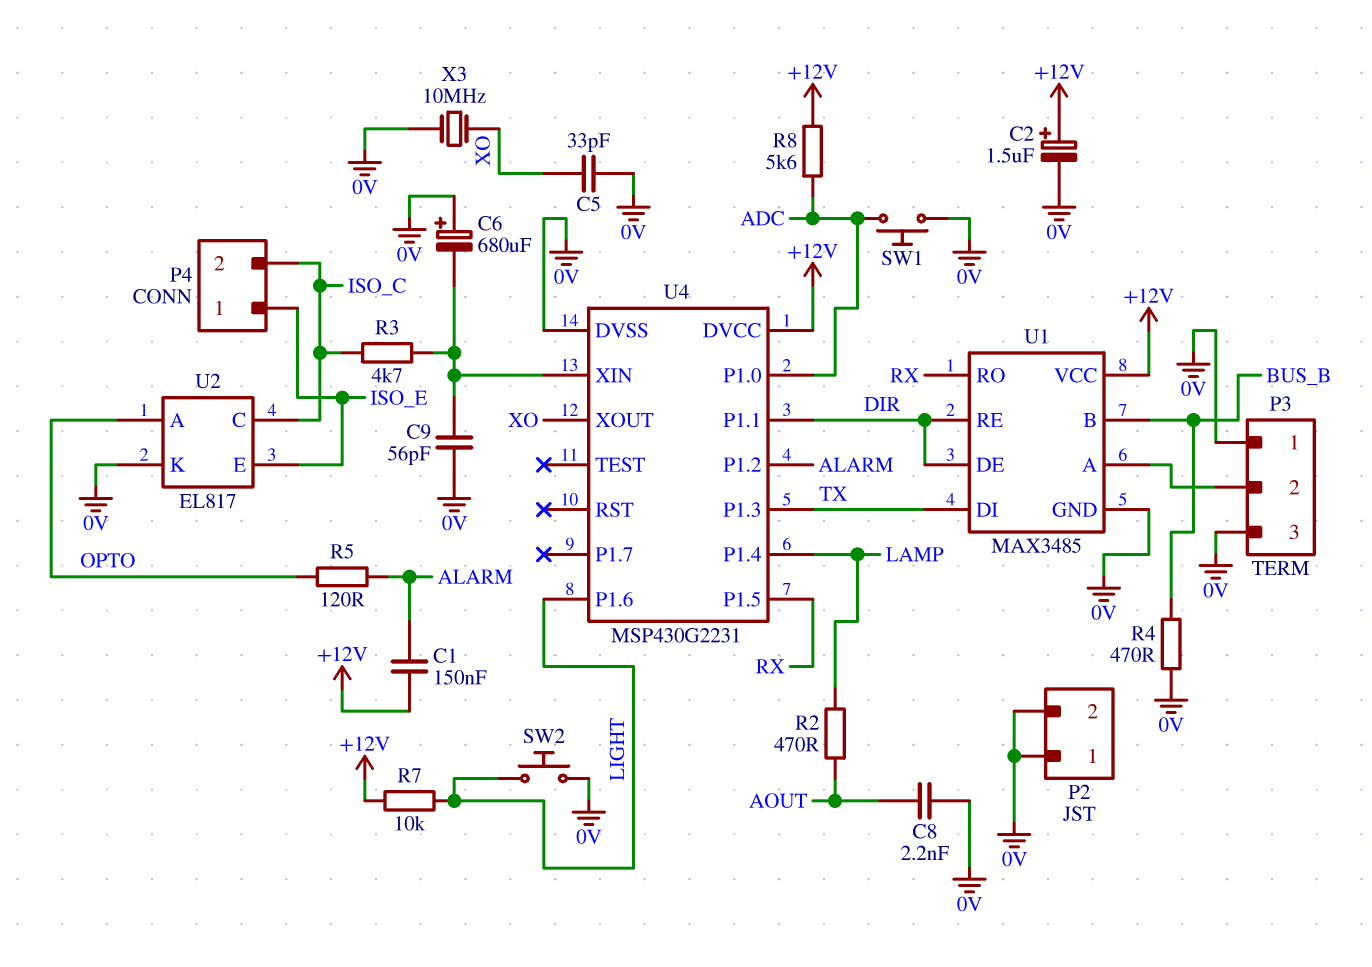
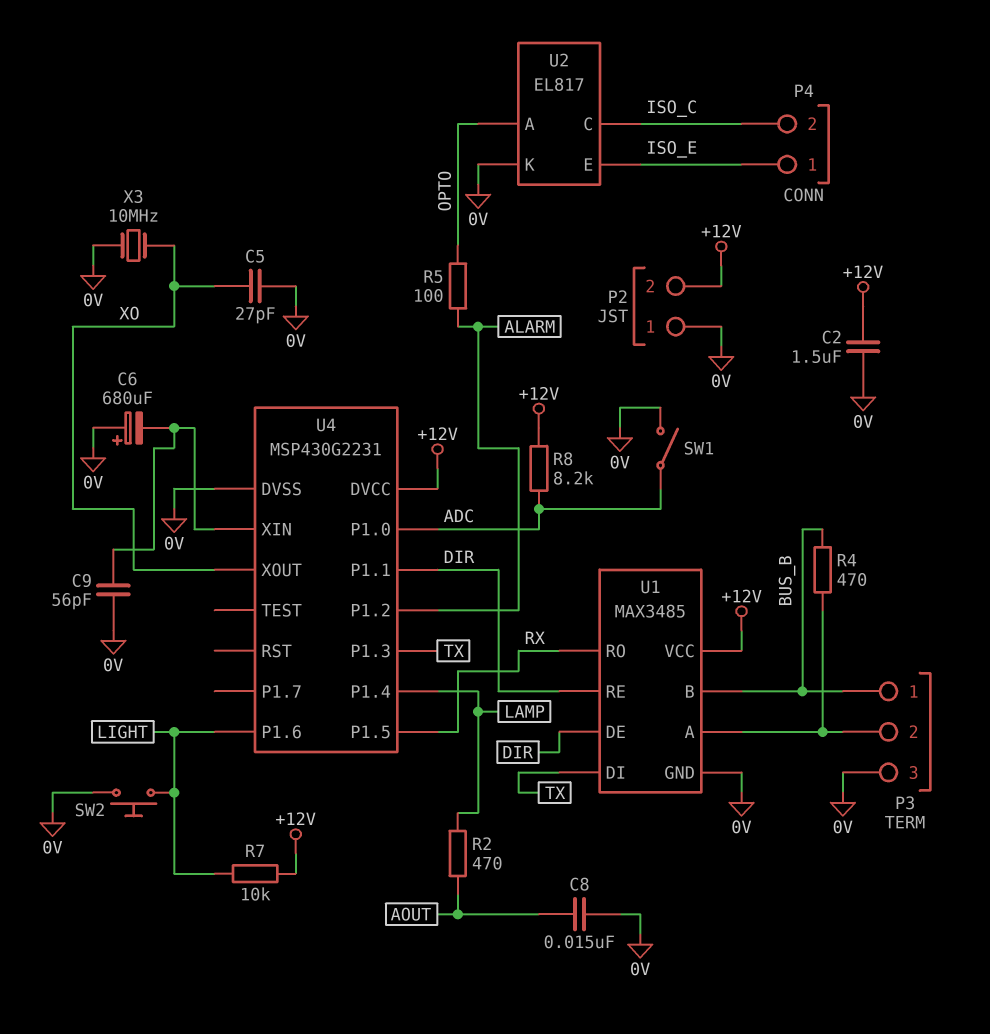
C1: 150nF (+12V, ALARM) -> none
C2: 1.5uF (plus +12V, minus 0V) -> 1.5uF (+12V, 0V)
C5: 33pF (0V, XO) -> 27pF (0V, XO)
C8: 2.2nF (0V, AOUT) -> 15nF (0V, AOUT)
P2 pin 2: 0V -> +12V
P3 pin 1: 0V -> BUS_B
R3: 4.7k (ISO_C, U4/XIN) -> none
R4: 470 (0V, BUS_B) -> 470 (BUS_B, P3/2)
R5: 120 (ALARM, OPTO) -> 100 (ALARM, OPTO)
R8: 5.6k (+12V, ADC) -> 8.2k (+12V, ADC)
SW1: button (0V, ADC) -> switch (0V, ADC)

